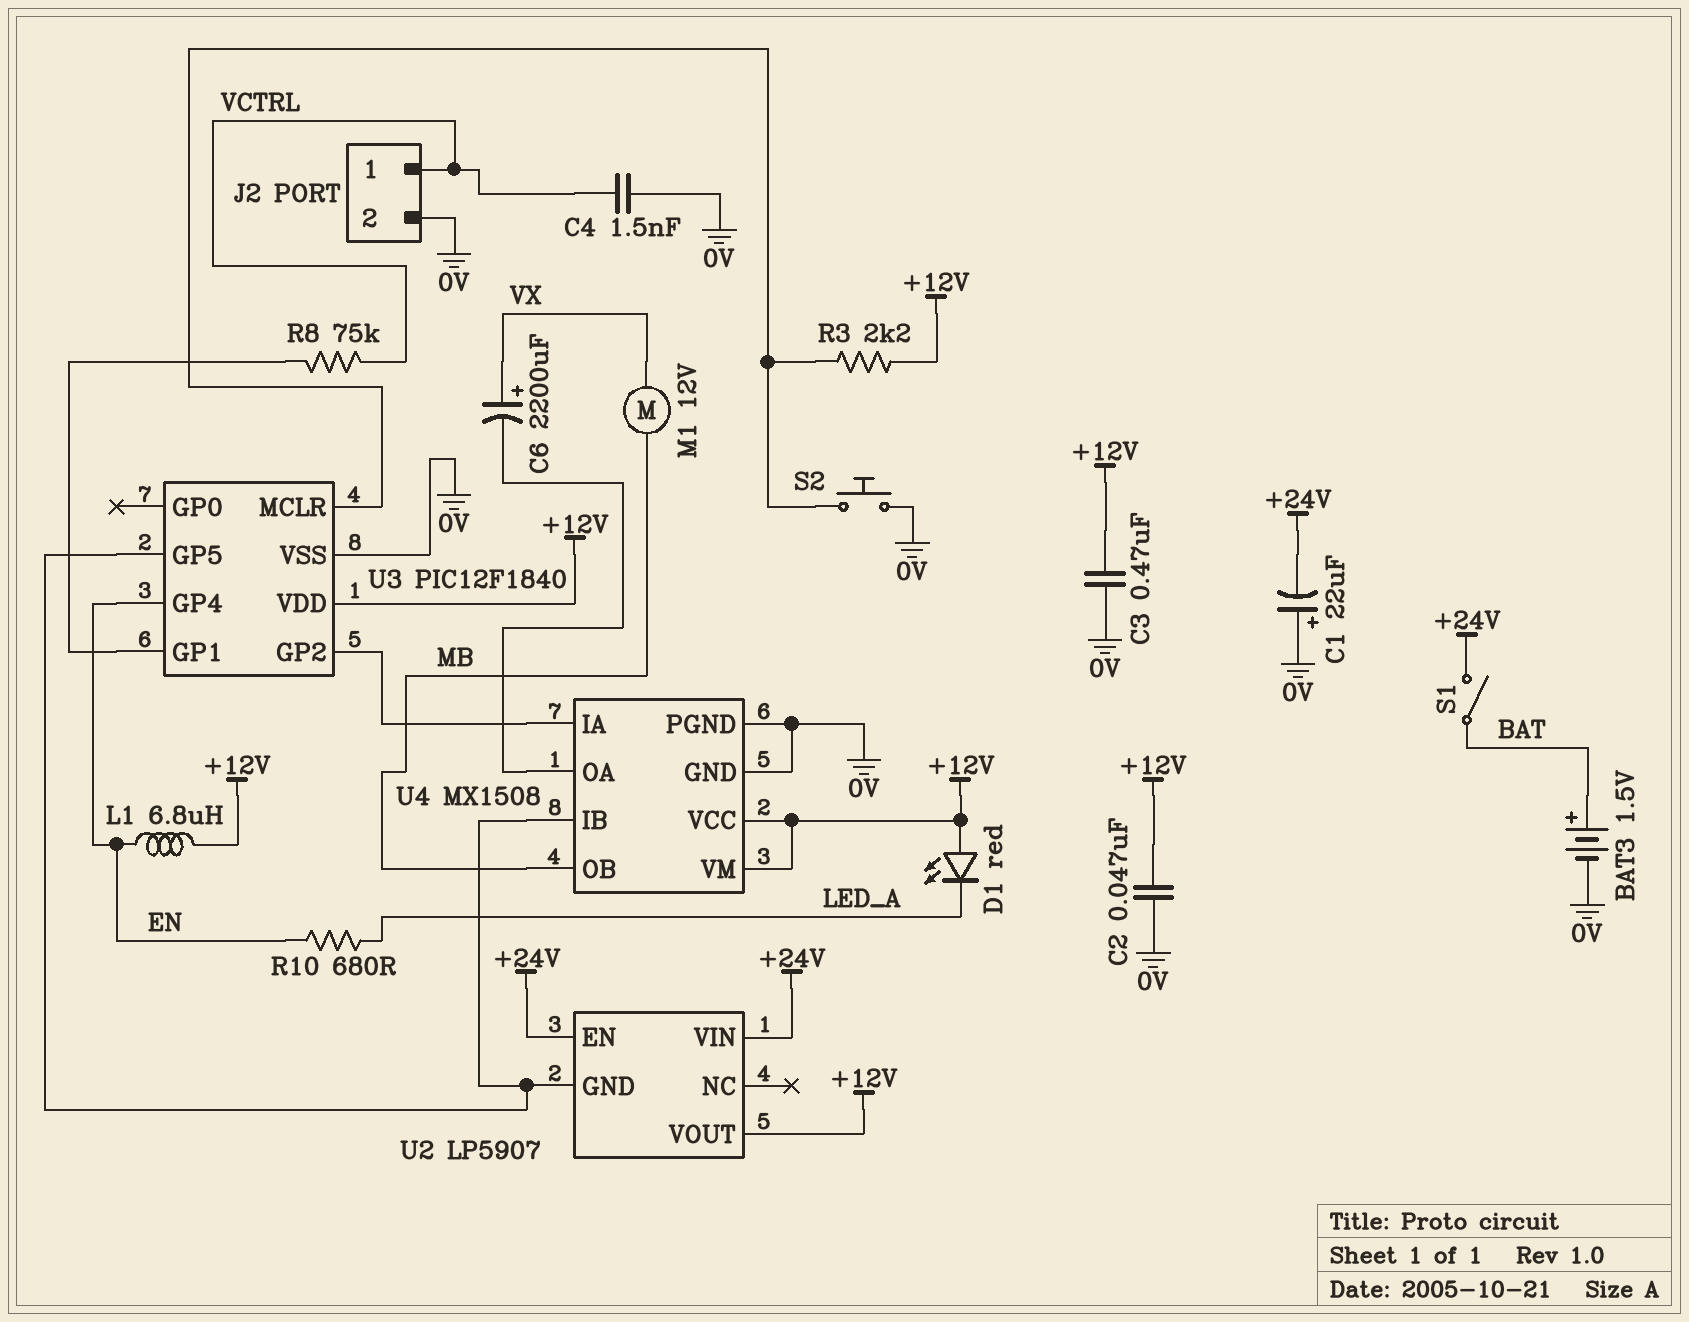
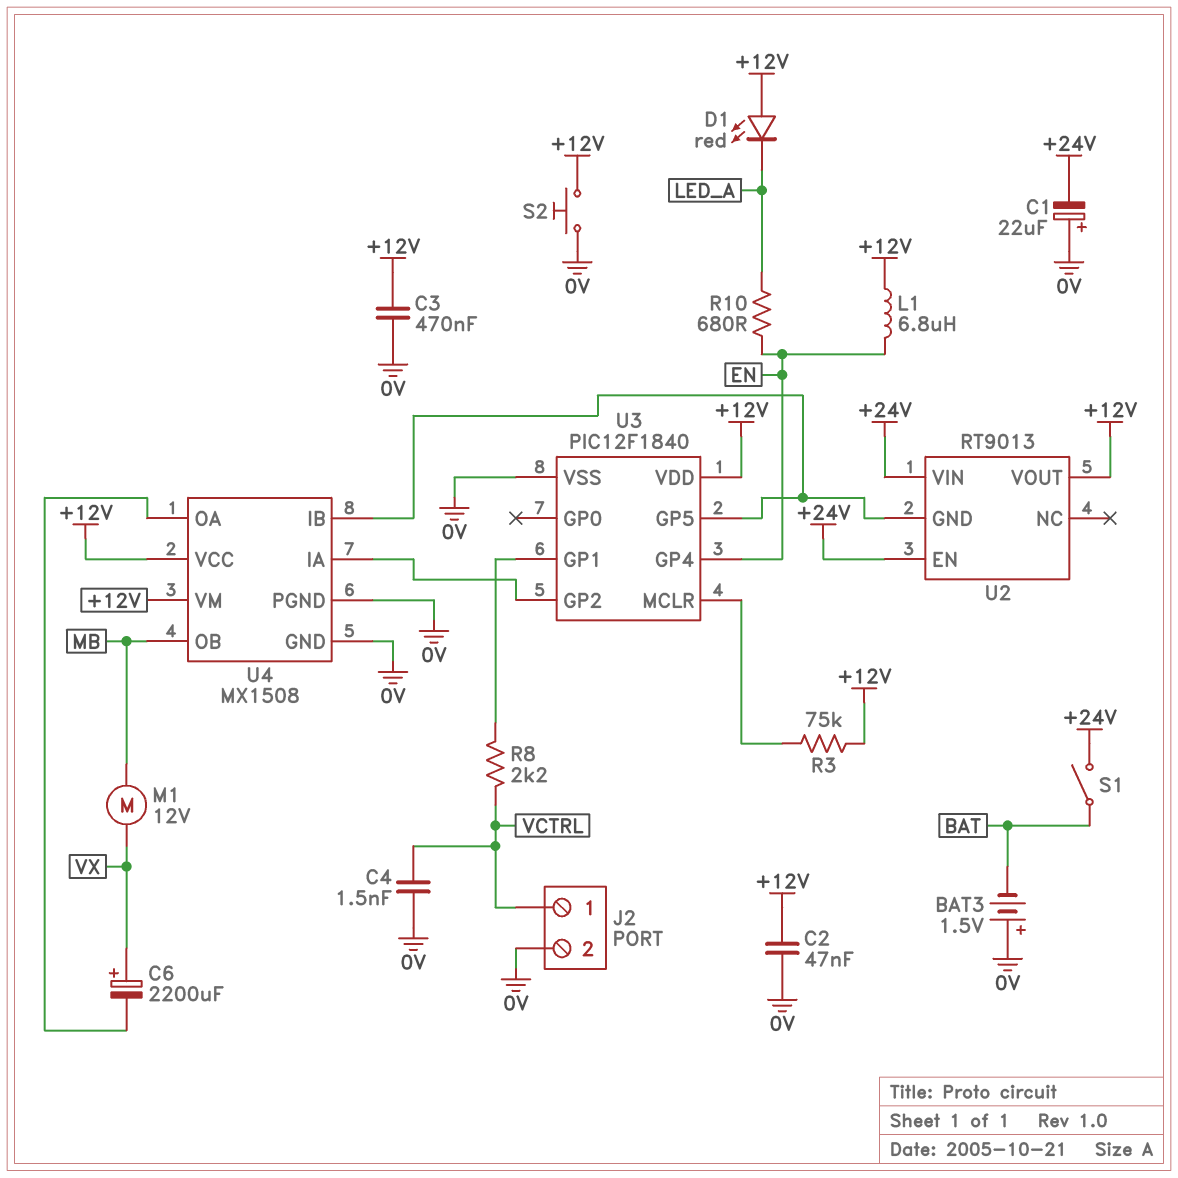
BAT3: 1.5V (plus BAT, minus 0V) -> 1.5V (plus 0V, minus BAT)
R3: 2.2k (+12V, U3/MCLR) -> 75k (+12V, U3/MCLR)
R8: 75k (U3/GP1, VCTRL) -> 2.2k (U3/GP1, VCTRL)
S2: button (0V, U3/MCLR) -> button (+12V, 0V)
U2: LP5907 -> RT9013

